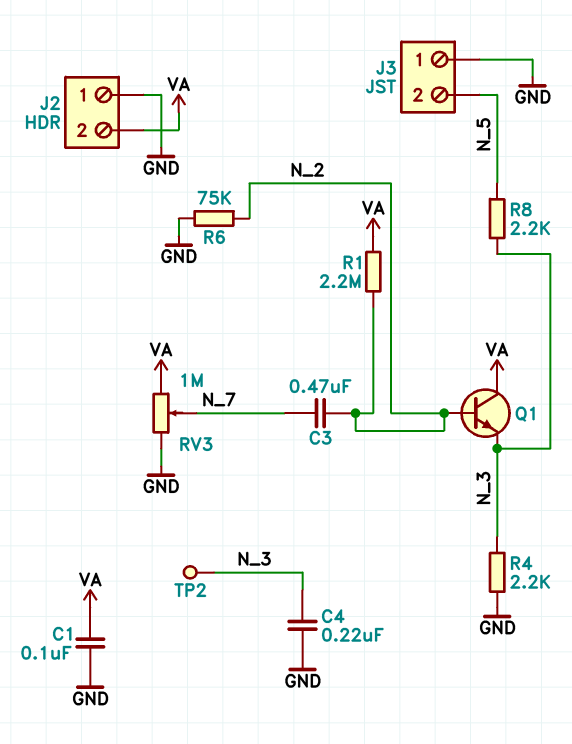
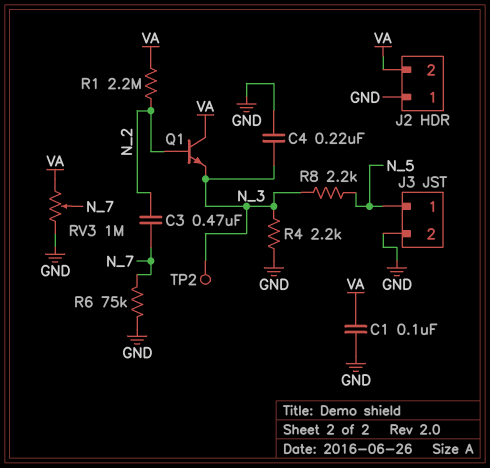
J3 pin 1: GND -> N_5
J3 pin 2: N_5 -> GND
R6: 75k (GND, N_2) -> 75k (GND, N_7)

